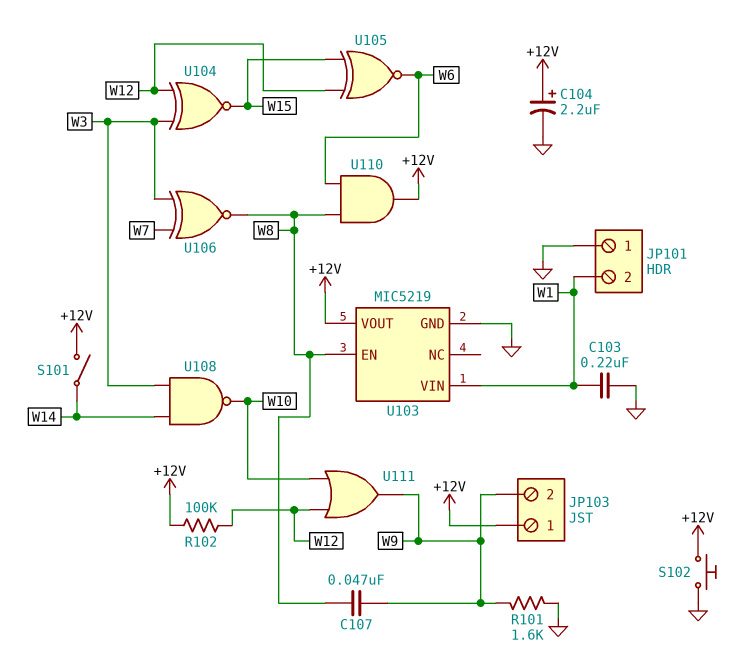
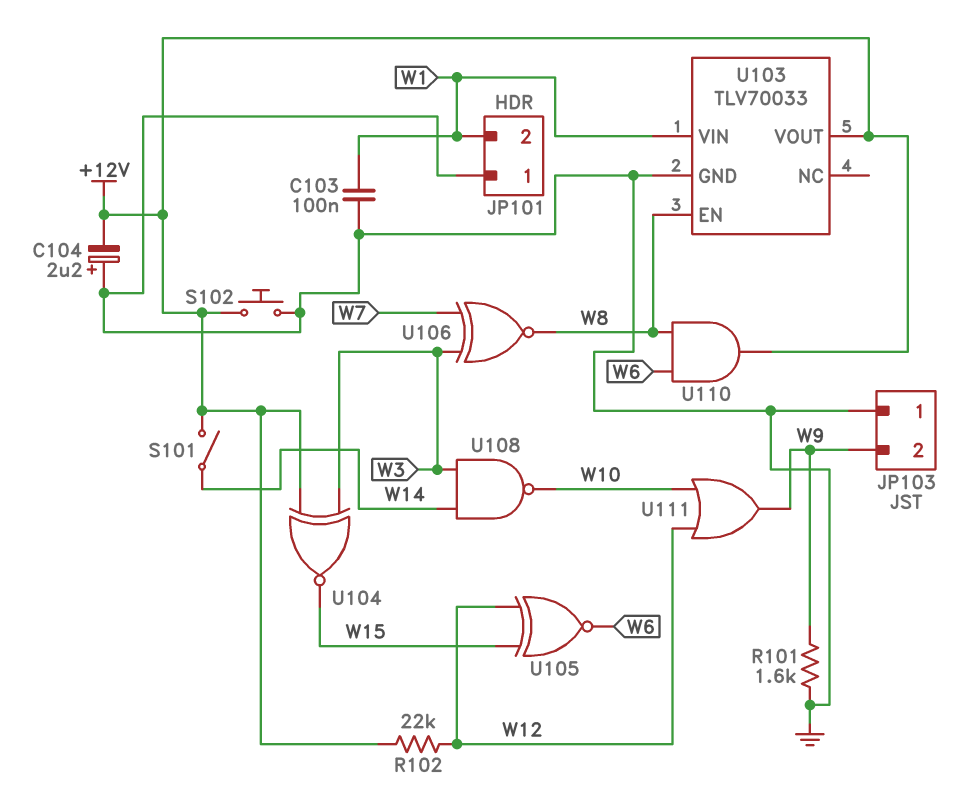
C103: 220nF (GND, W1) -> 100nF (GND, W1)
C104: 2.2uF (plus +12V, minus GND) -> 2.2uF (plus GND, minus +12V)
C107: 47nF (W8, W9) -> none
JP103 pin 1: +12V -> GND
R102: 100k (+12V, W12) -> 22k (+12V, W12)
U103: MIC5219 -> TLV70033
U104: XNOR (in W3, in W12, out W15) -> XNOR (in +12V, in W3, out W15)

